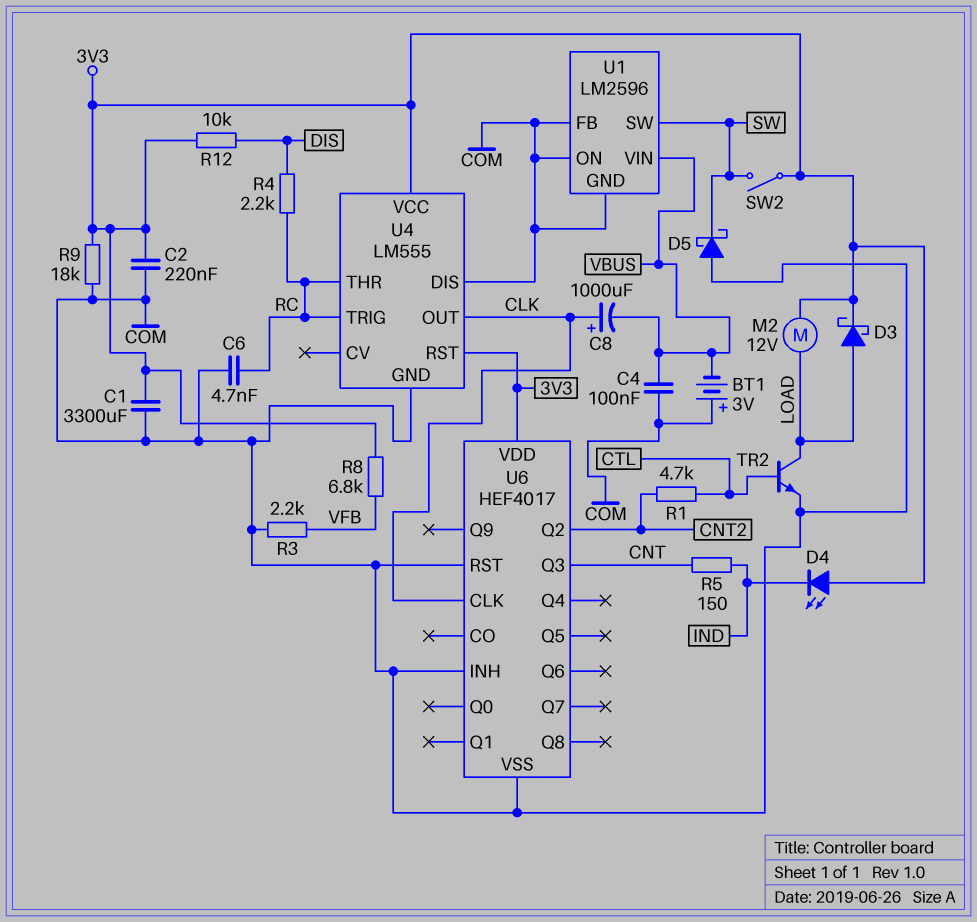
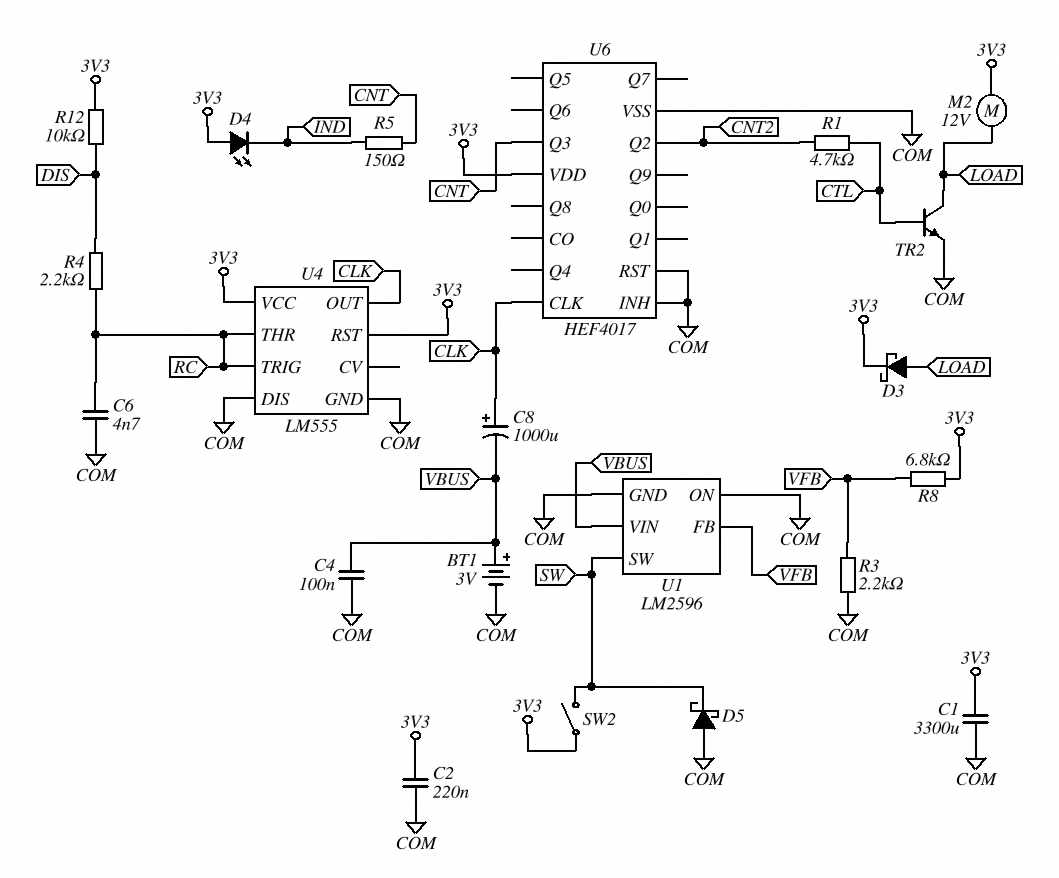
BT1: 3V (plus COM, minus VBUS) -> 3V (plus VBUS, minus COM)
R9: 18k (3V3, COM) -> none
U1 pin FB: COM -> VFB

